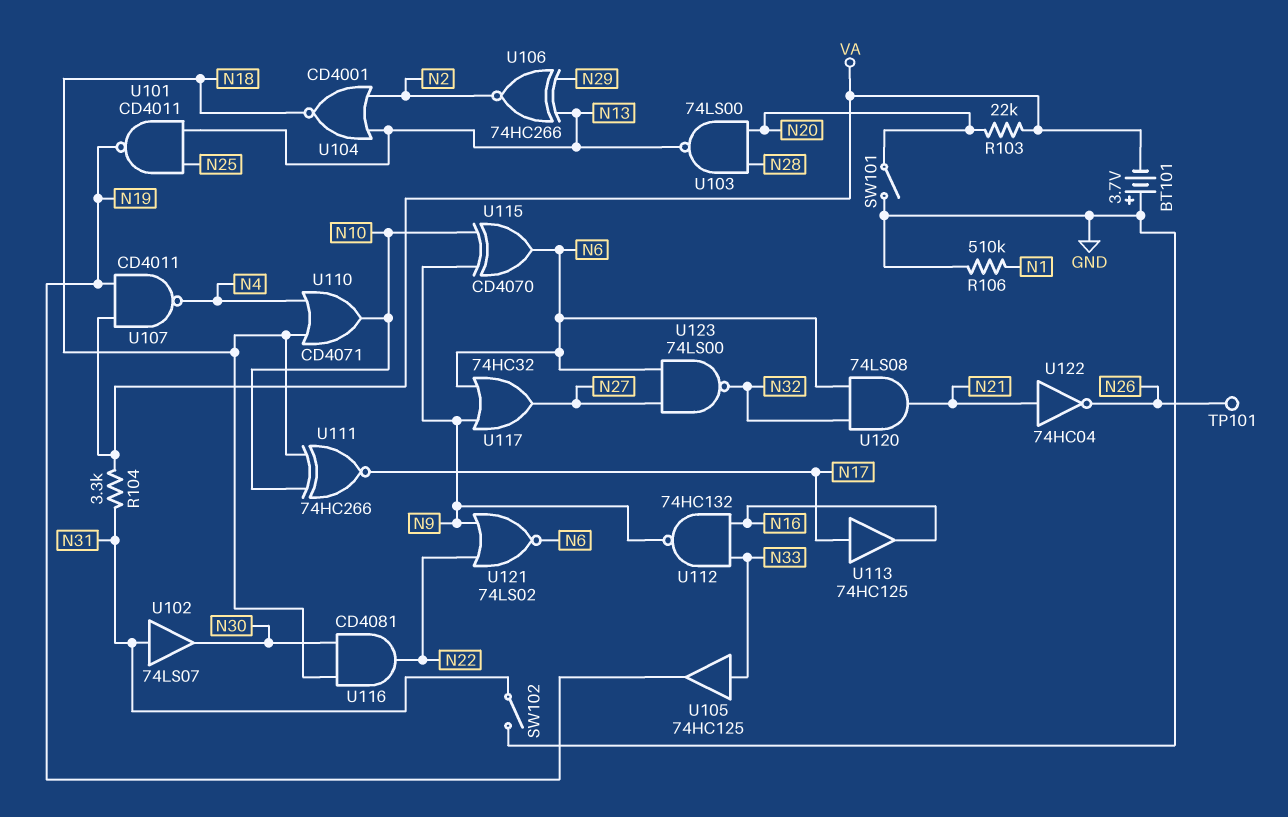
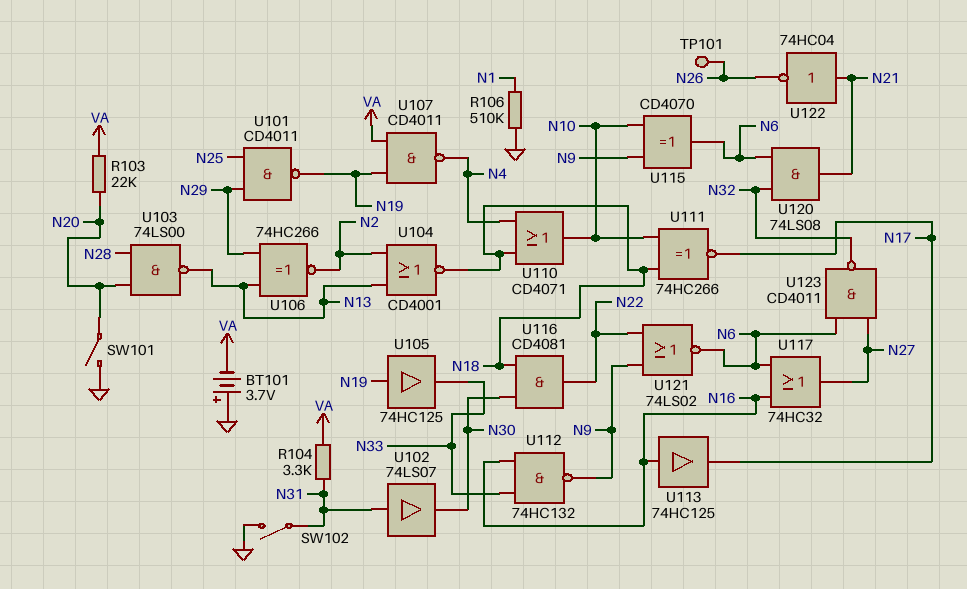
U101: NAND CD4011 (in N13, in N25, out N19) -> NAND CD4011 (in N25, in N29, out N19)
U105: buffer 74HC125 (in N33, out N19) -> buffer 74HC125 (in N19, out N33)
U113: buffer 74HC125 (in N17, out N16) -> buffer 74HC125 (in N16, out N17)
U117: OR 74HC32 (in N6, in N9, out N27) -> OR 74HC32 (in N6, in N16, out N27)
U123: NAND 74LS00 (in N6, in N27, out N32) -> NAND CD4011 (in N6, in N27, out N32)

